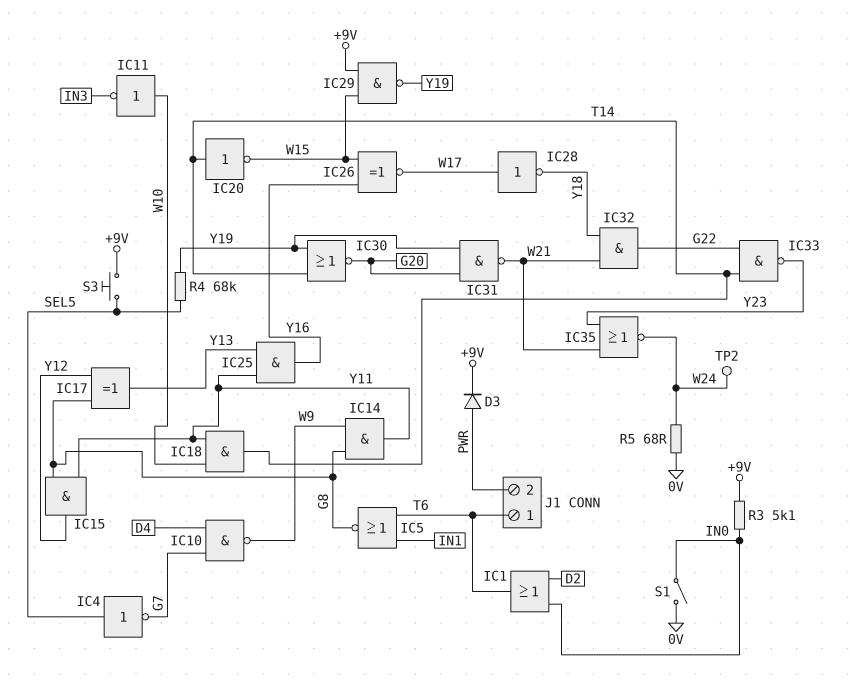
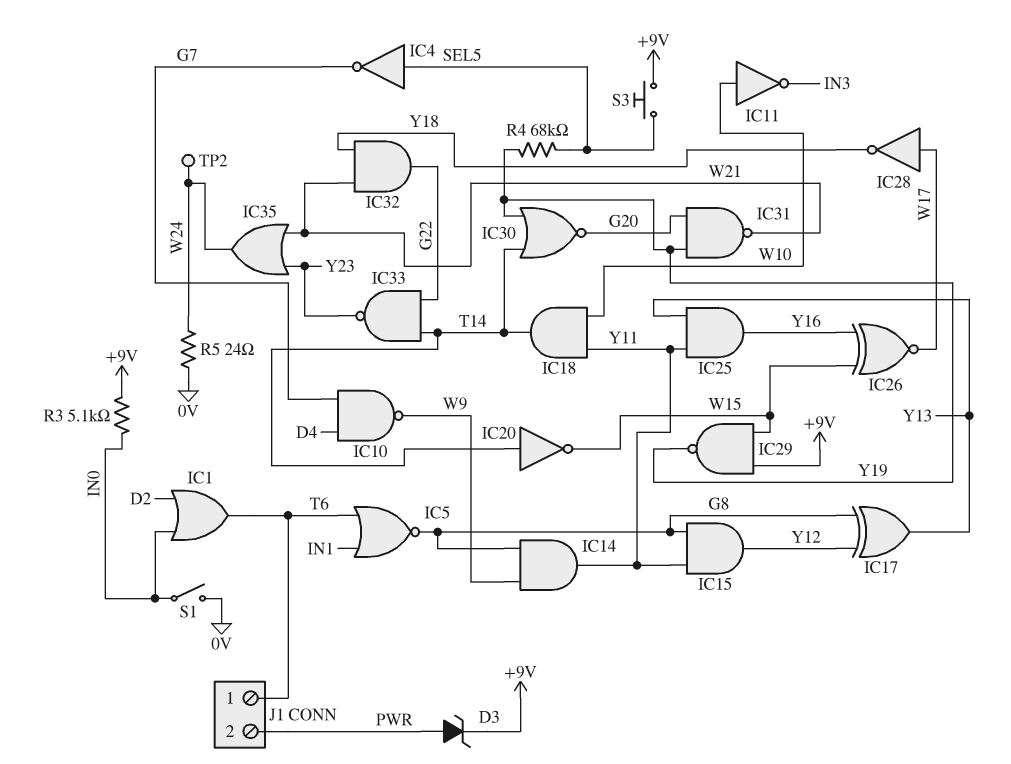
D3: diode (A PWR, K +9V) -> zener (A PWR, K +9V)
IC35: NOR (in W21, in Y23, out W24) -> OR (in W21, in Y23, out W24)
R5: 68 (0V, W24) -> 24 (0V, W24)

